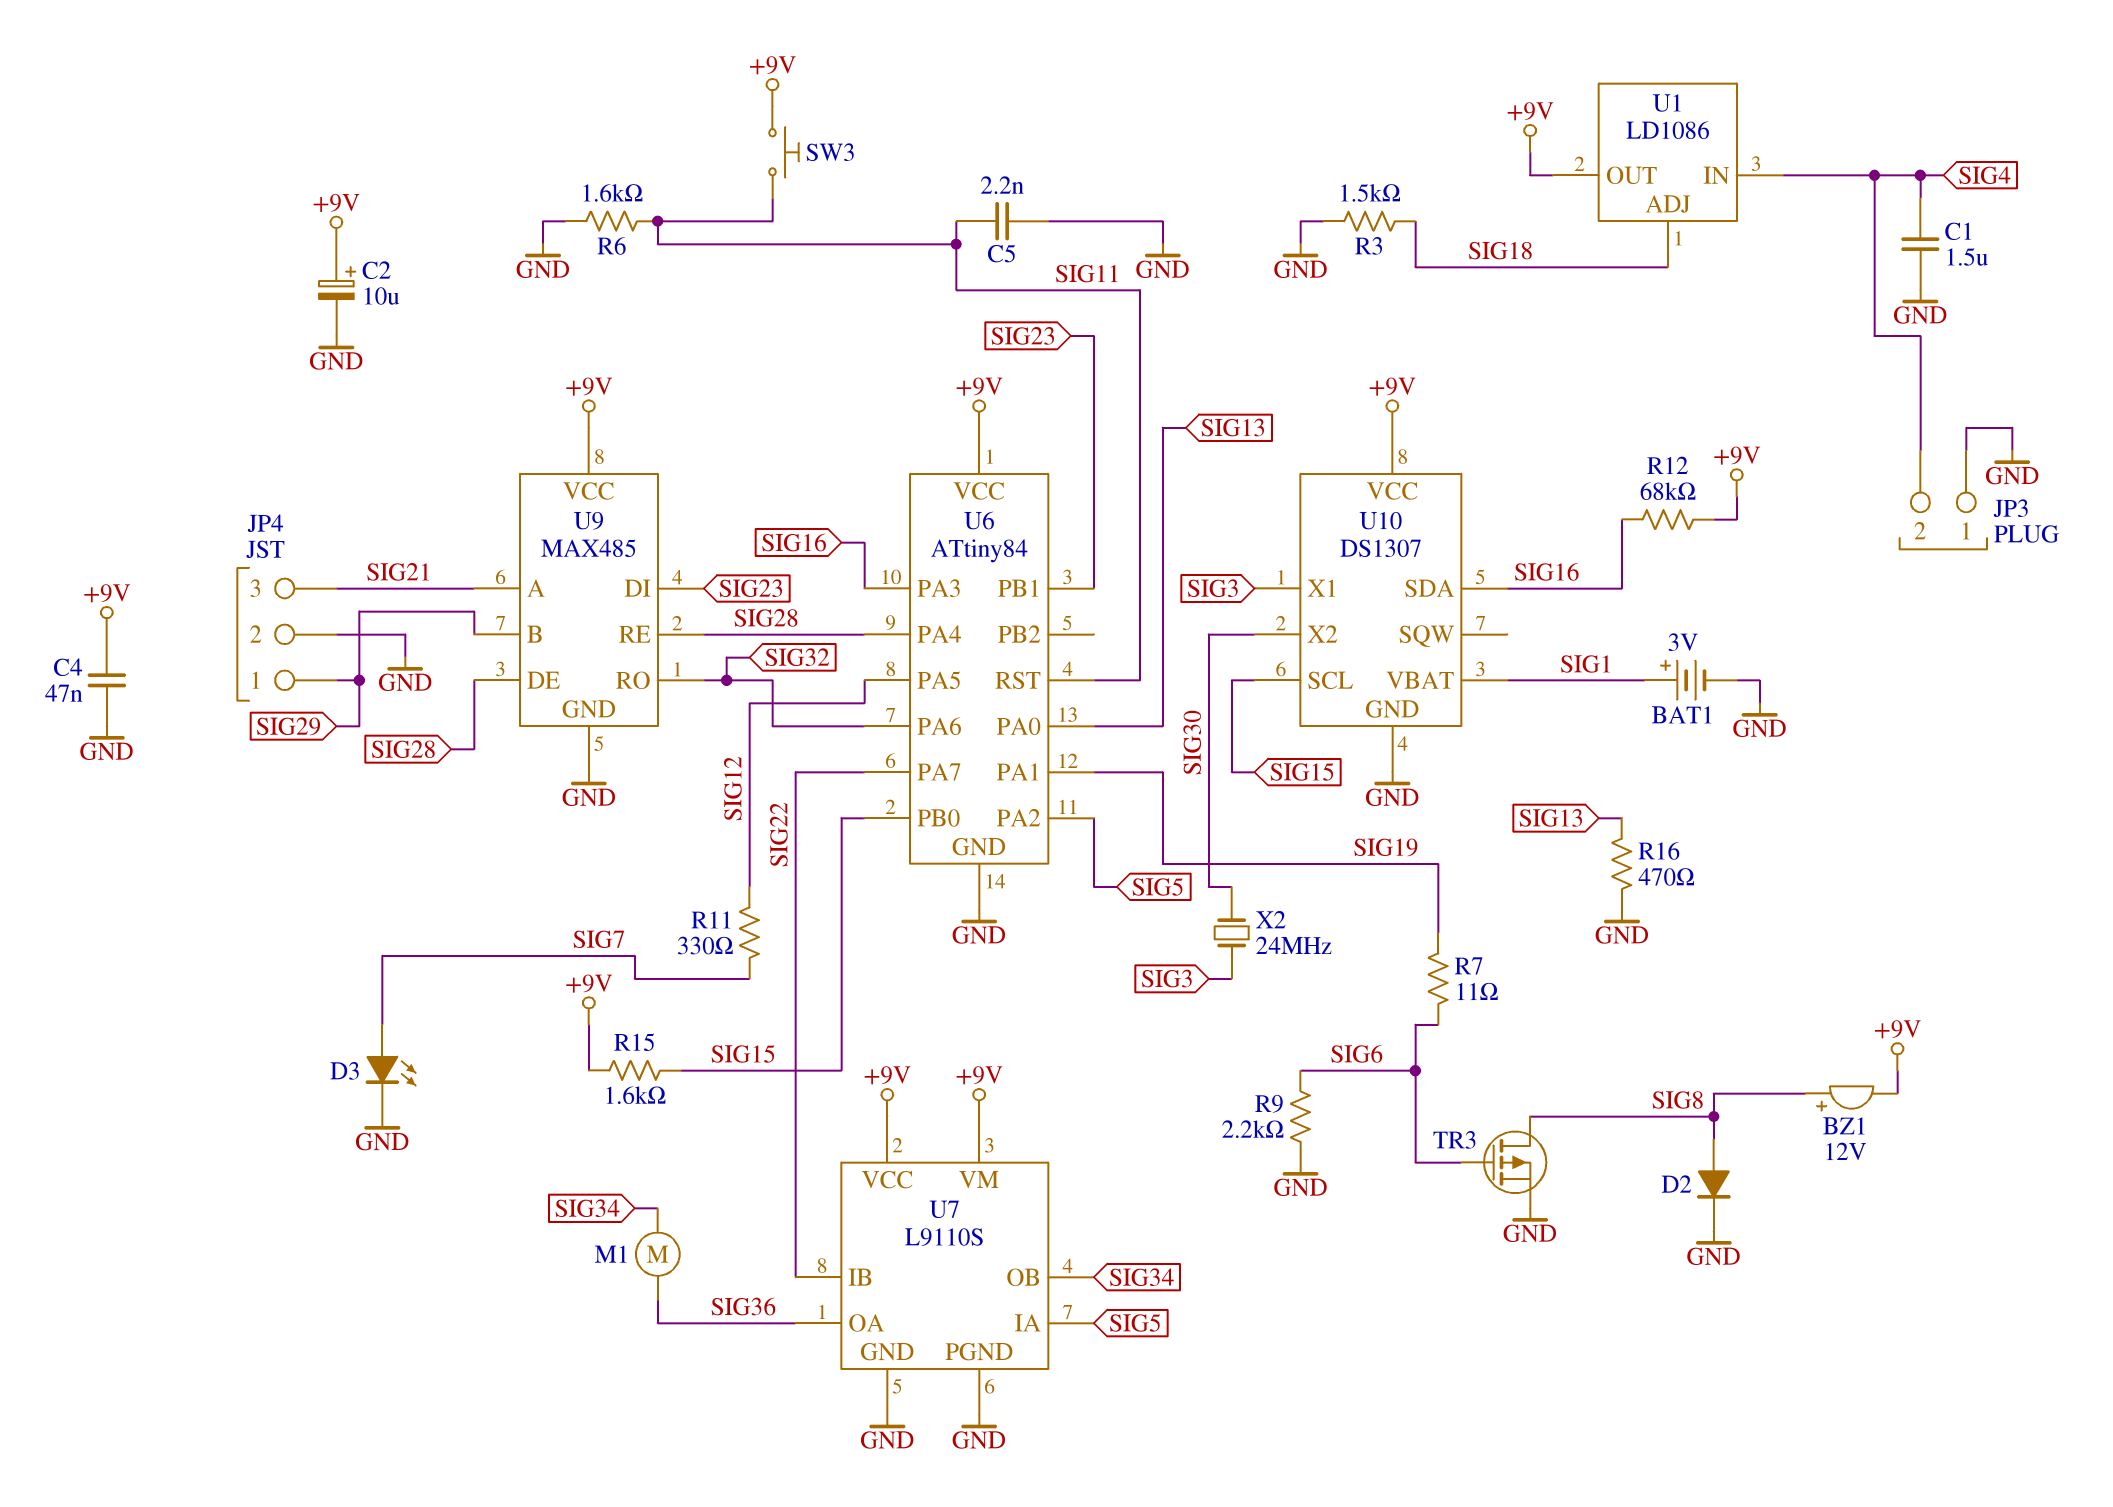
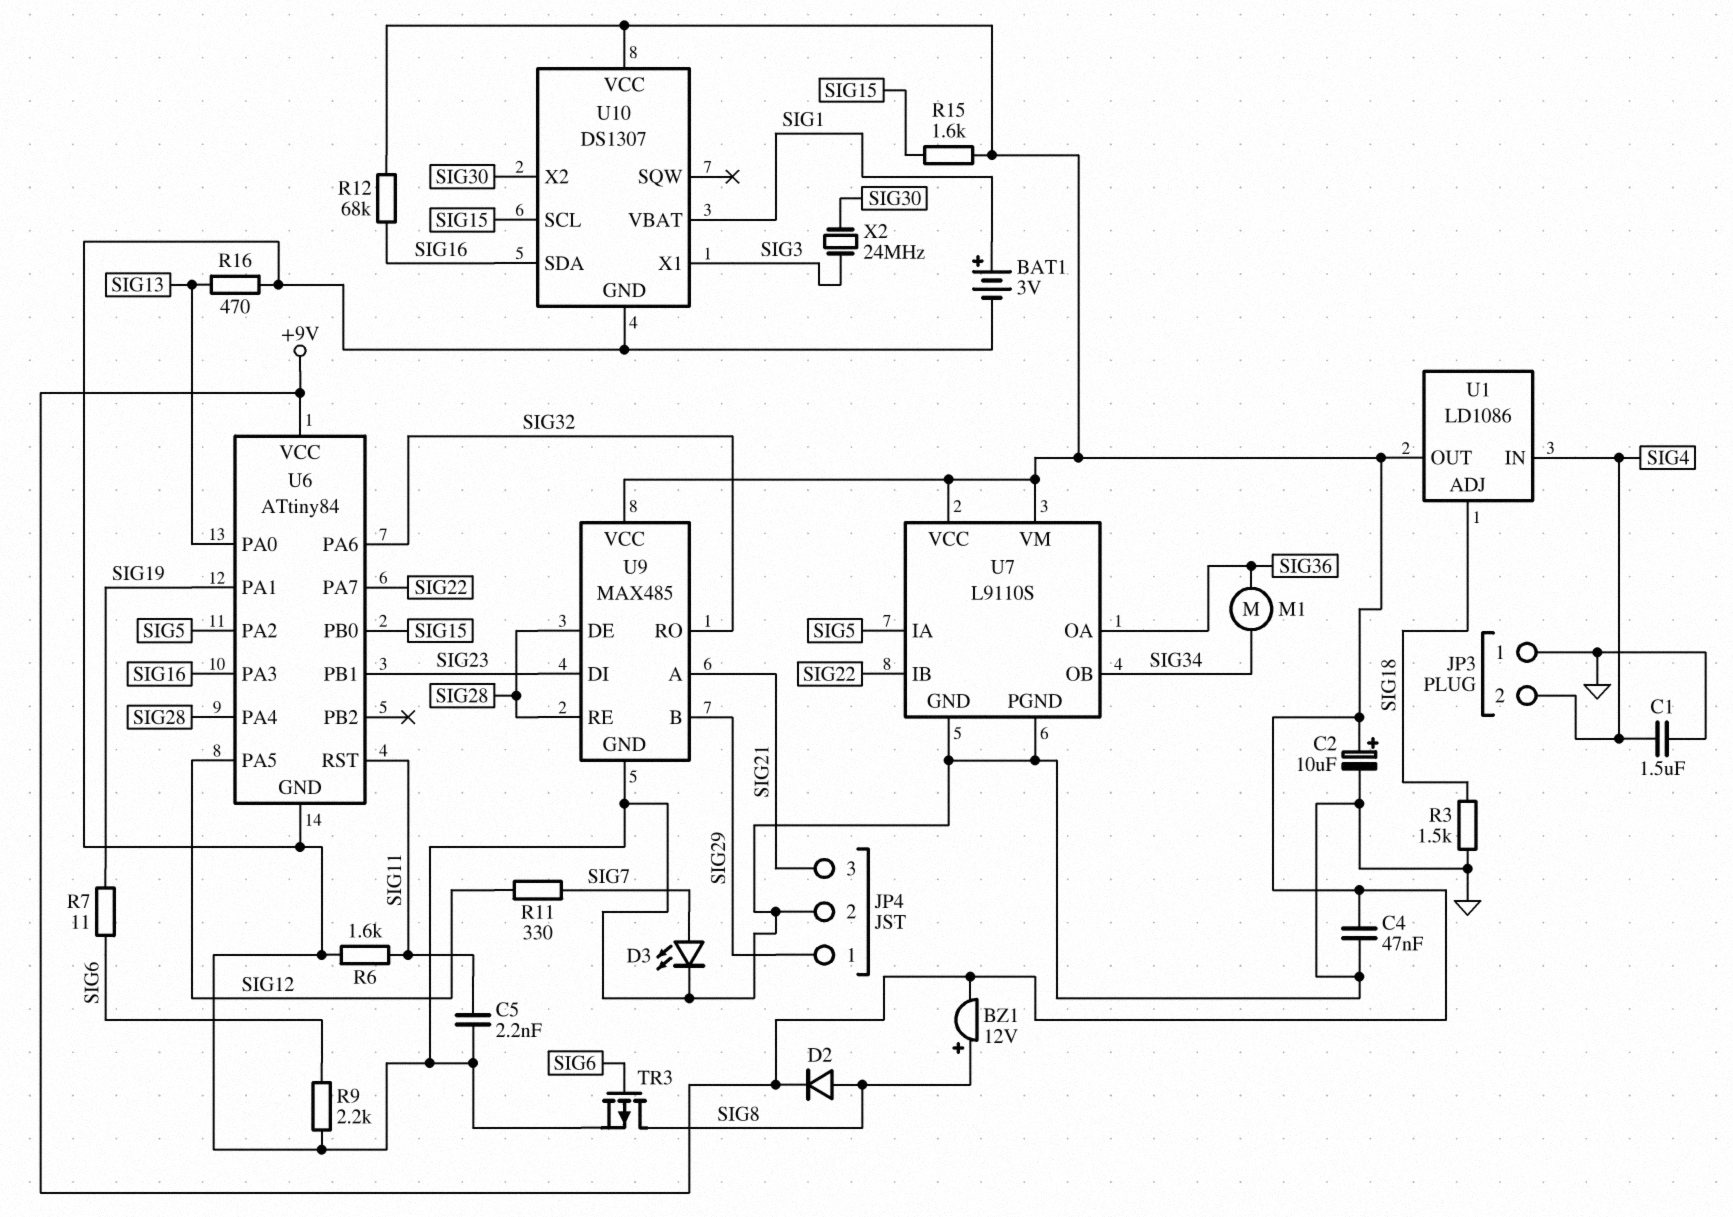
D2: diode (A SIG8, K GND) -> diode (A SIG8, K +9V)
SW3: button (+9V, SIG11) -> none

